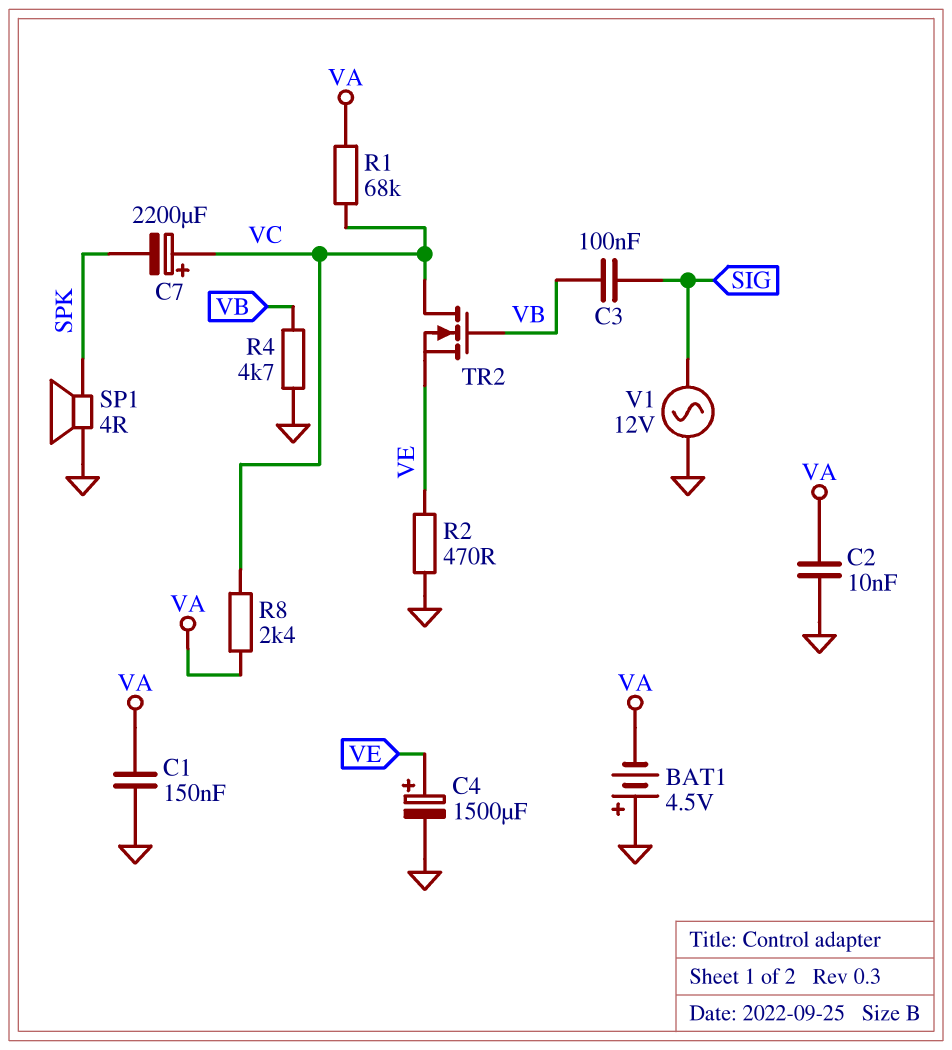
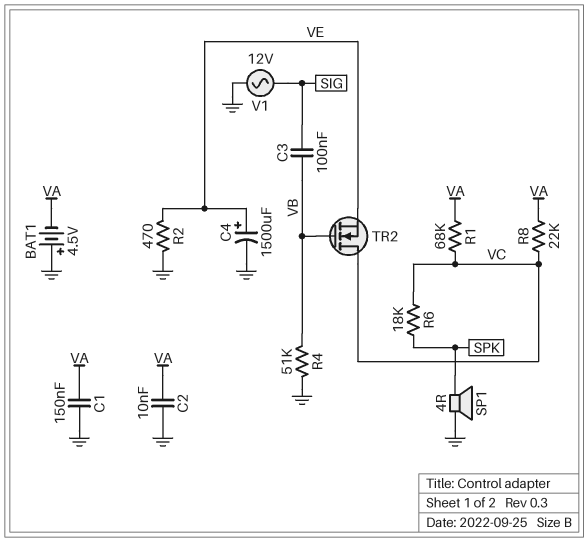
C7: 2200uF (plus VC, minus SPK) -> none
R4: 4.7k (GND, VB) -> 51k (GND, VB)
R6: none -> 18k (SPK, VC)
R8: 2.4k (VA, VC) -> 22k (VA, VC)

